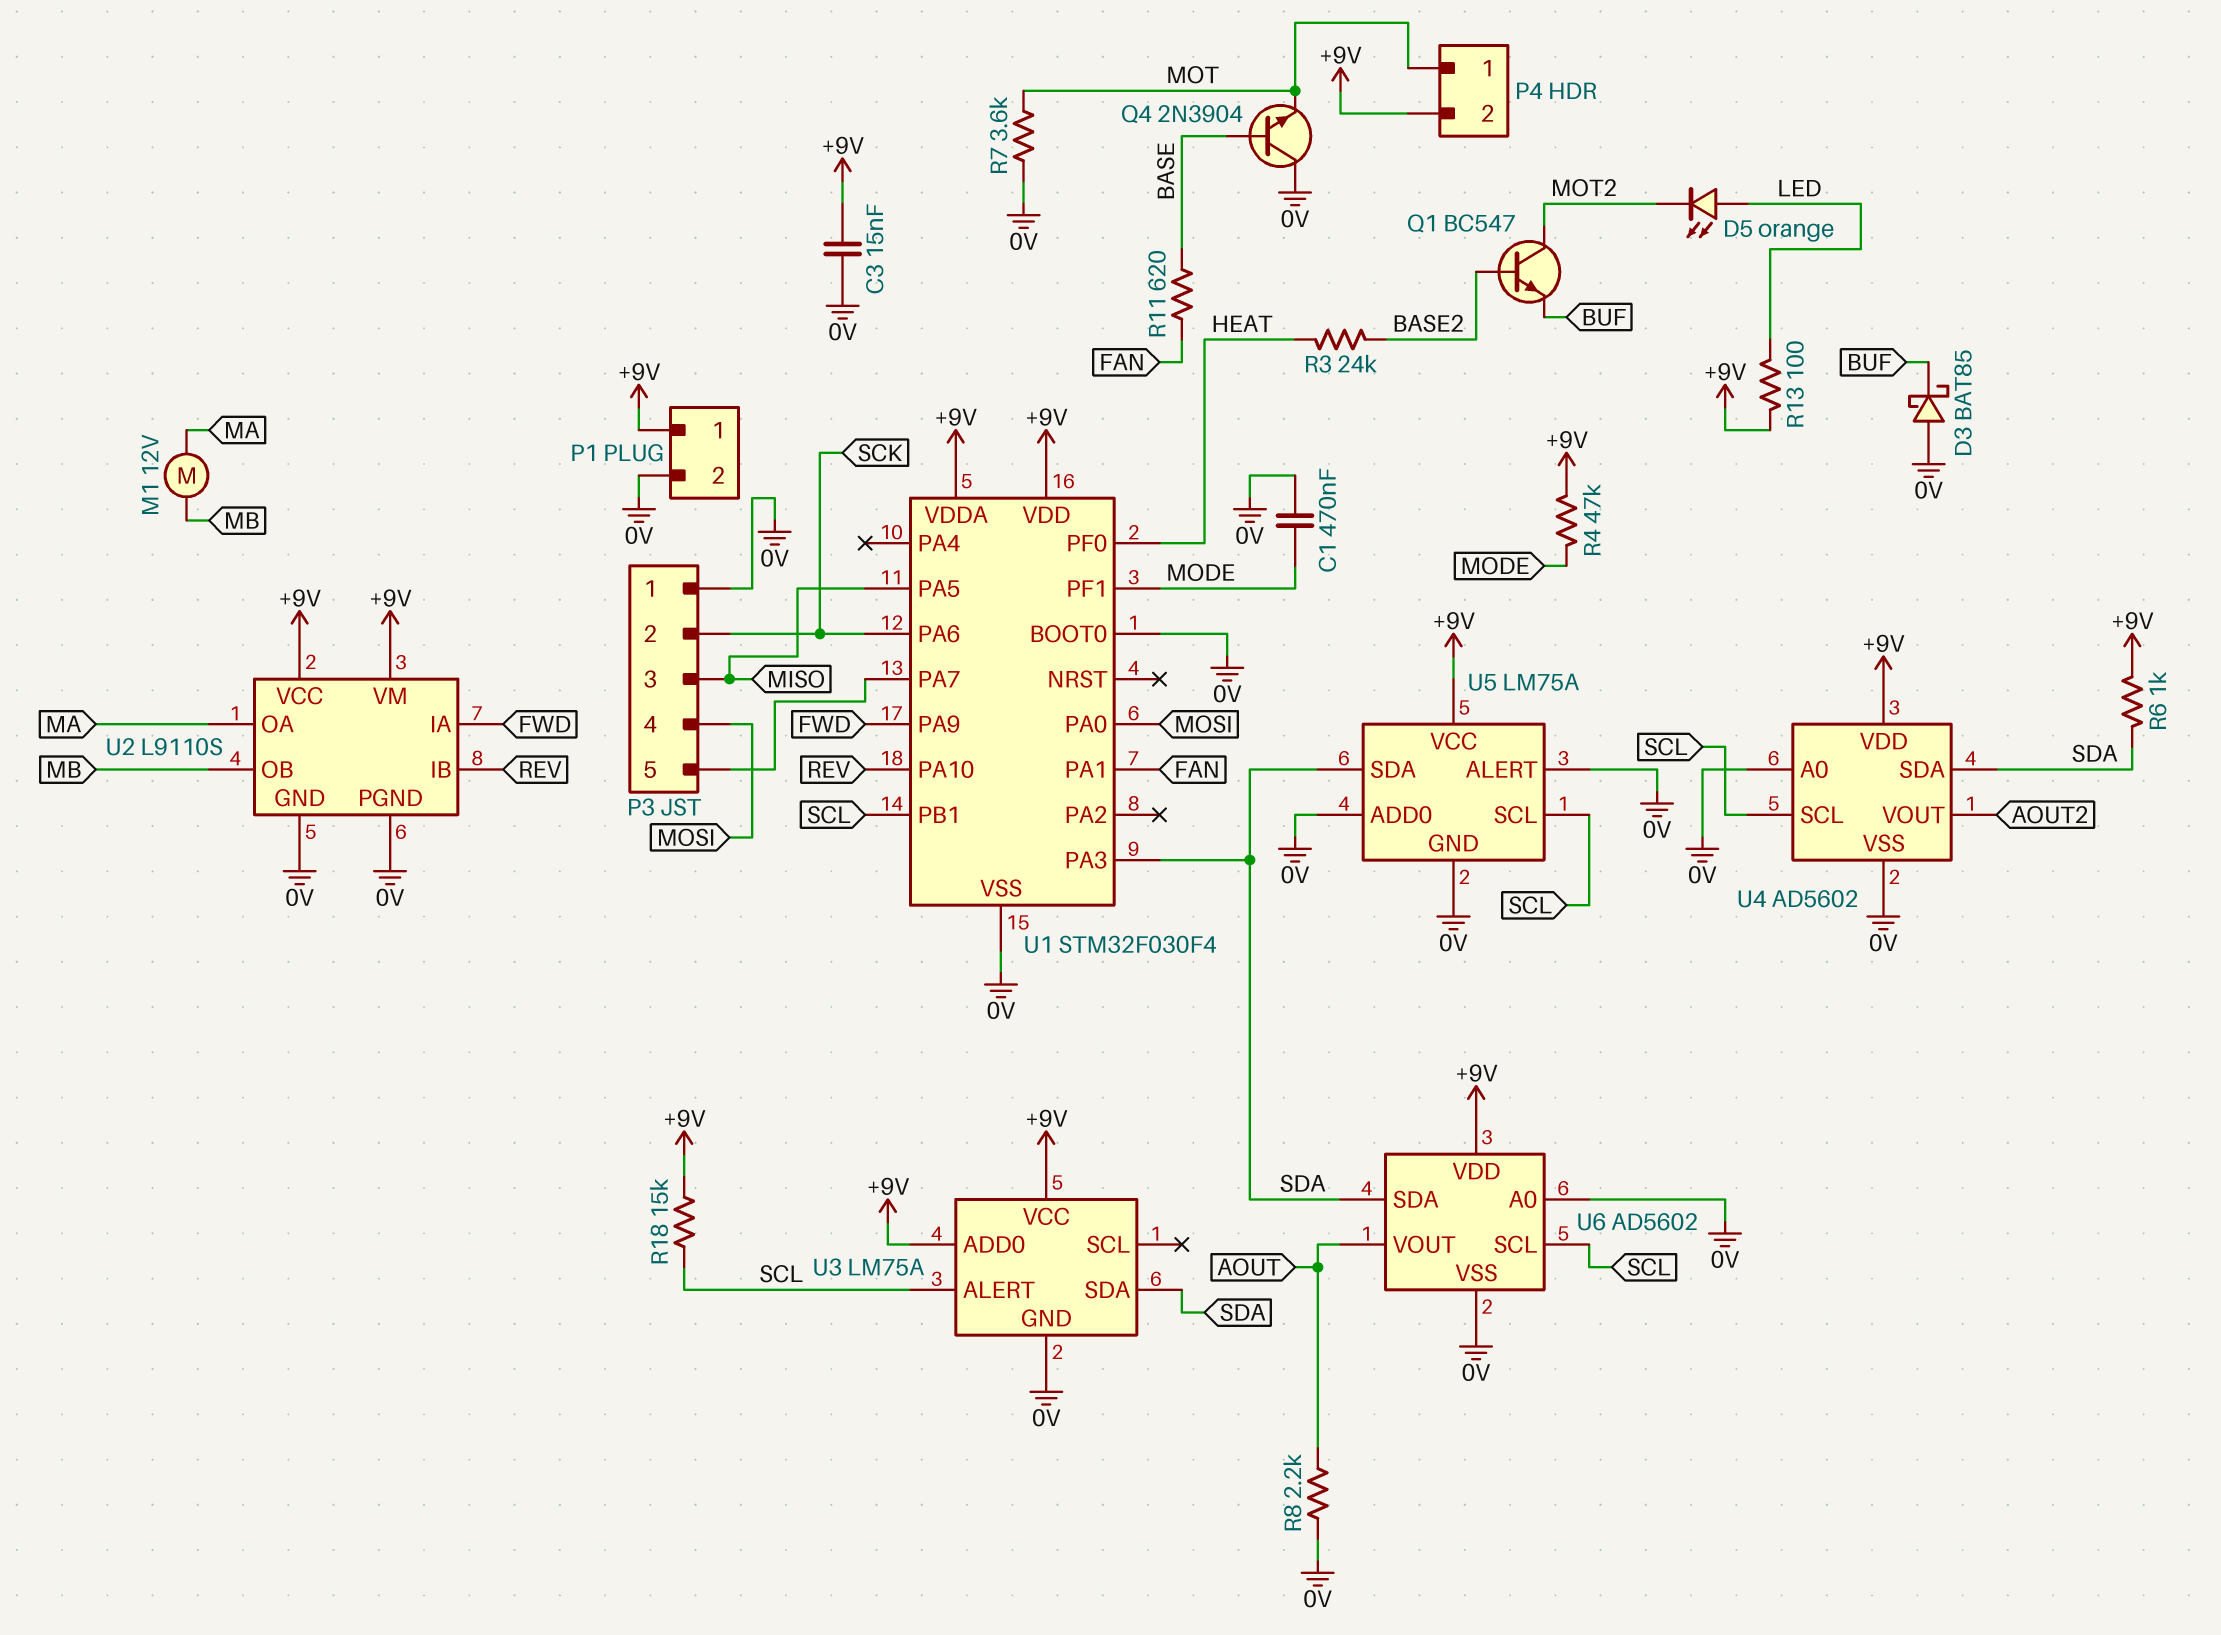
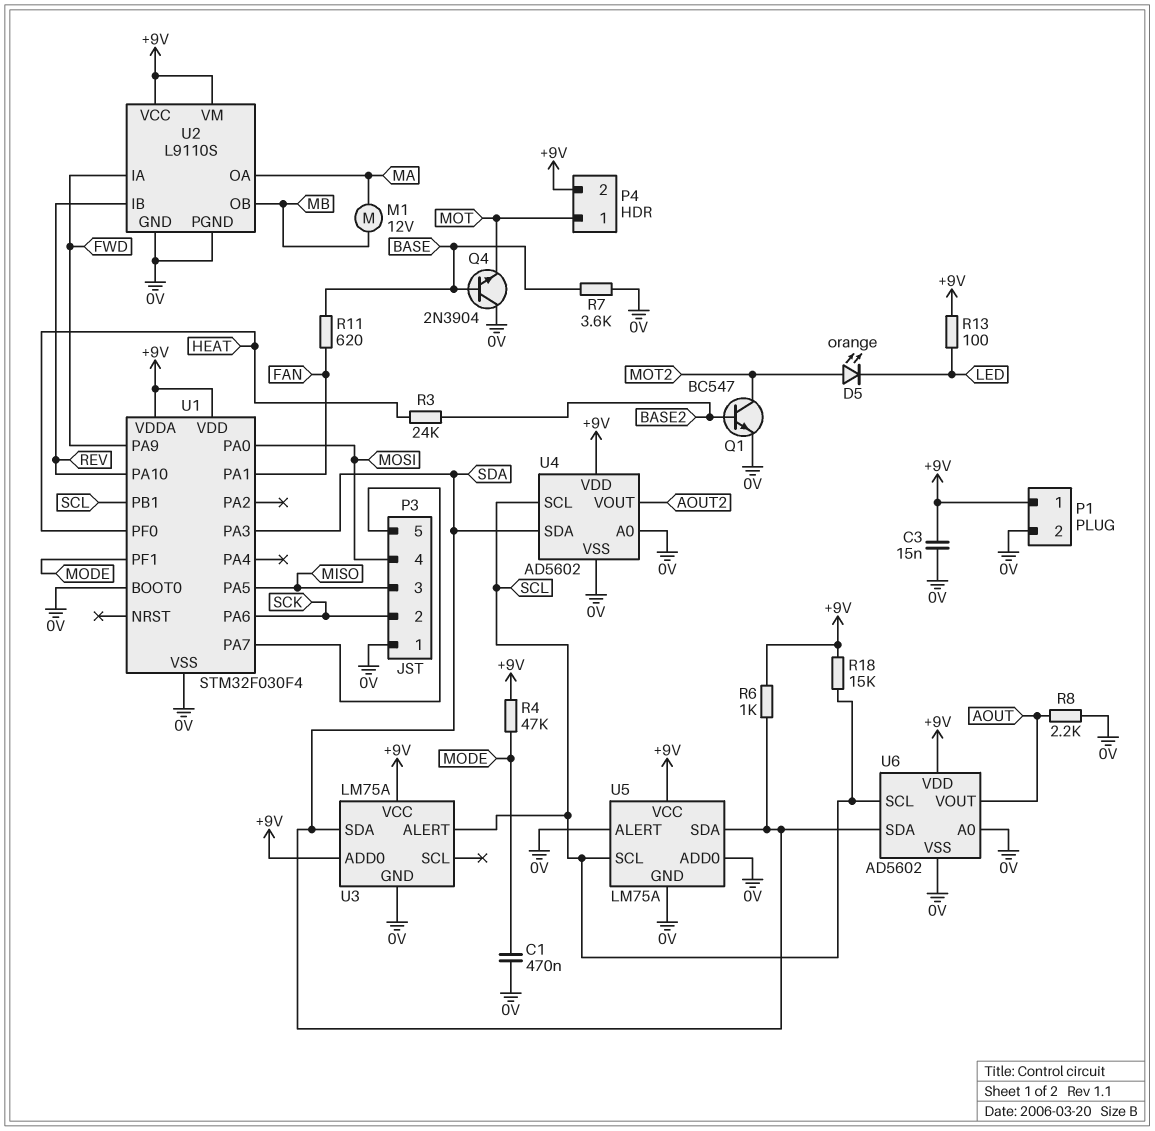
D3: schottky BAT85 (A 0V, K BUF) -> none
D5: LED orange (A LED, K MOT2) -> LED orange (A MOT2, K LED)
Q1: NPN BC547 (B BASE2, C MOT2, E BUF) -> NPN BC547 (B BASE2, C MOT2, E 0V)
R7: 3.6k (0V, MOT) -> 3.6k (0V, BASE)

